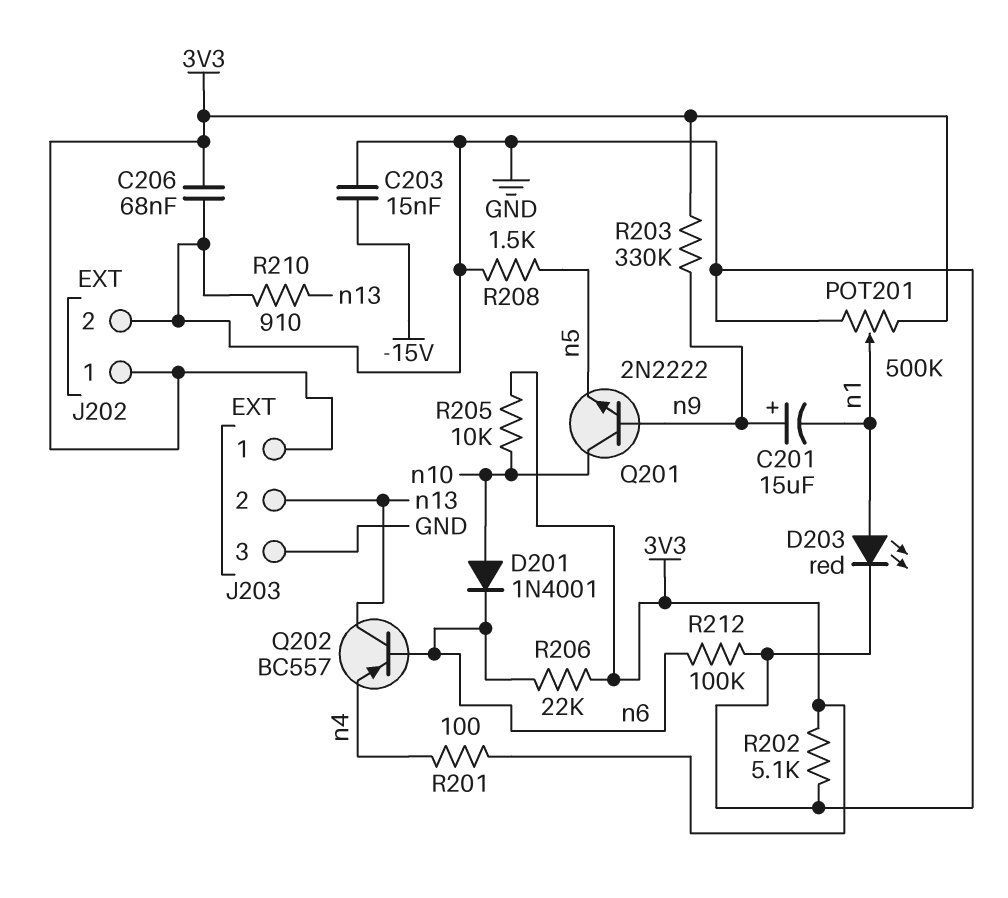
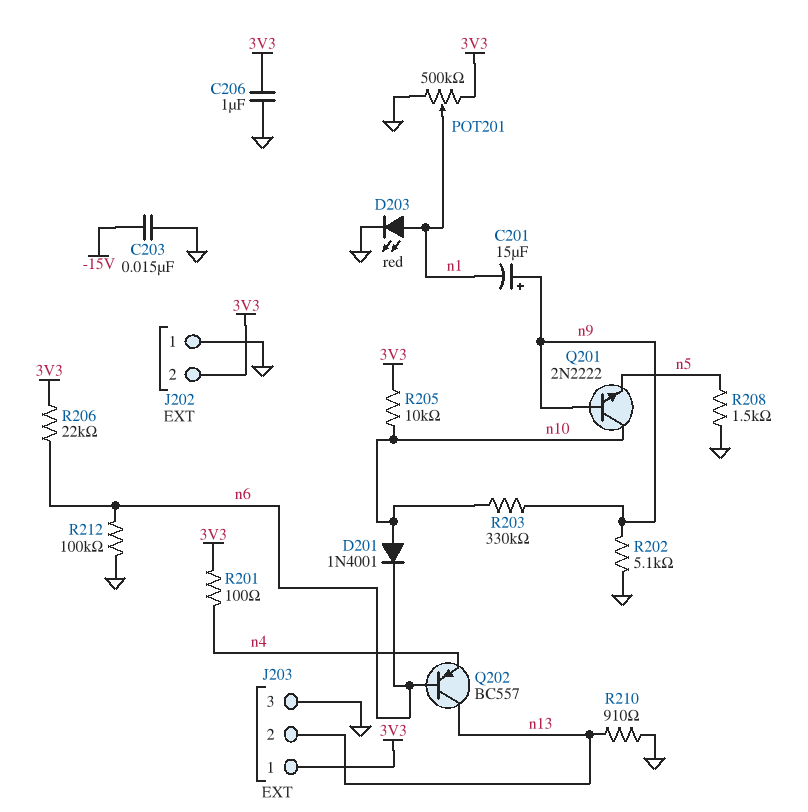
C206: 68nF (3V3, GND) -> 1uF (3V3, GND)
J202 pin 1: 3V3 -> GND
J202 pin 2: GND -> 3V3
R202: 5.1k (3V3, GND) -> 5.1k (GND, n9)
R203: 330k (3V3, n9) -> 330k (n9, n10)

